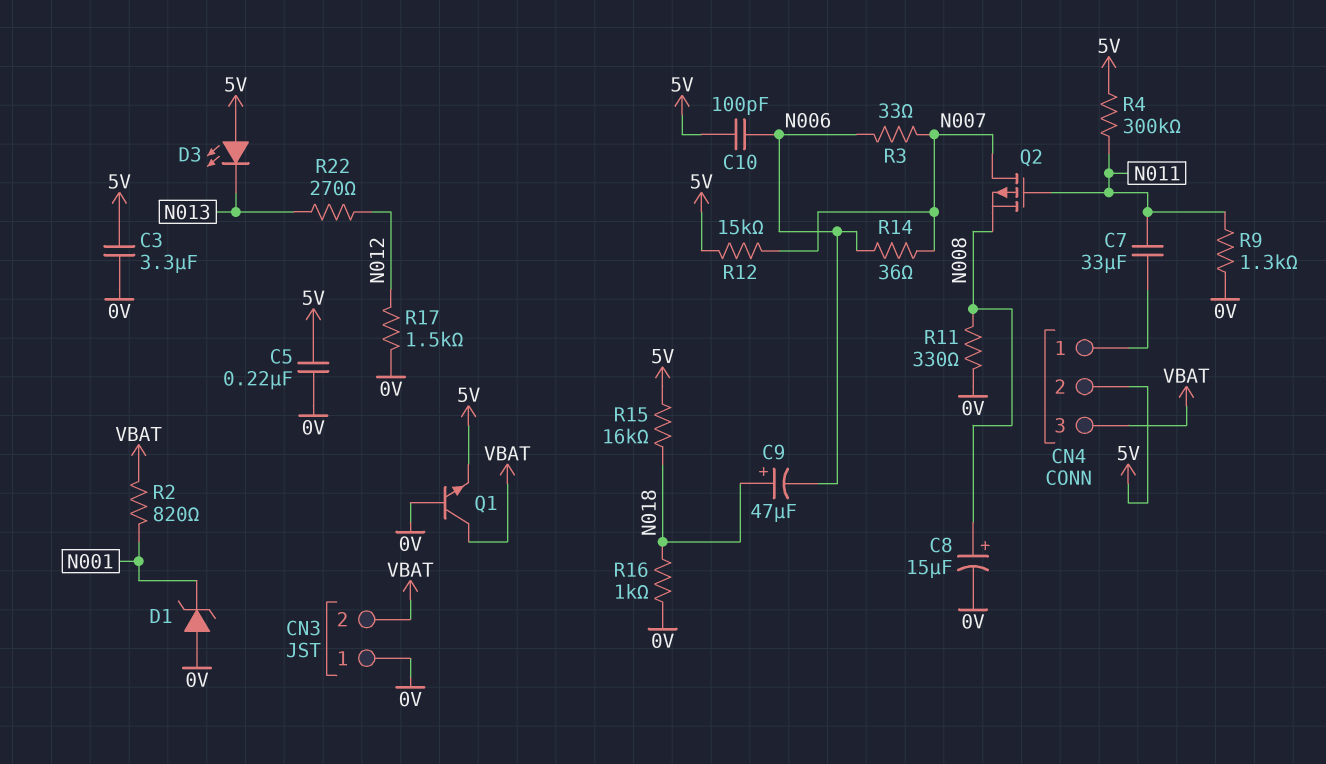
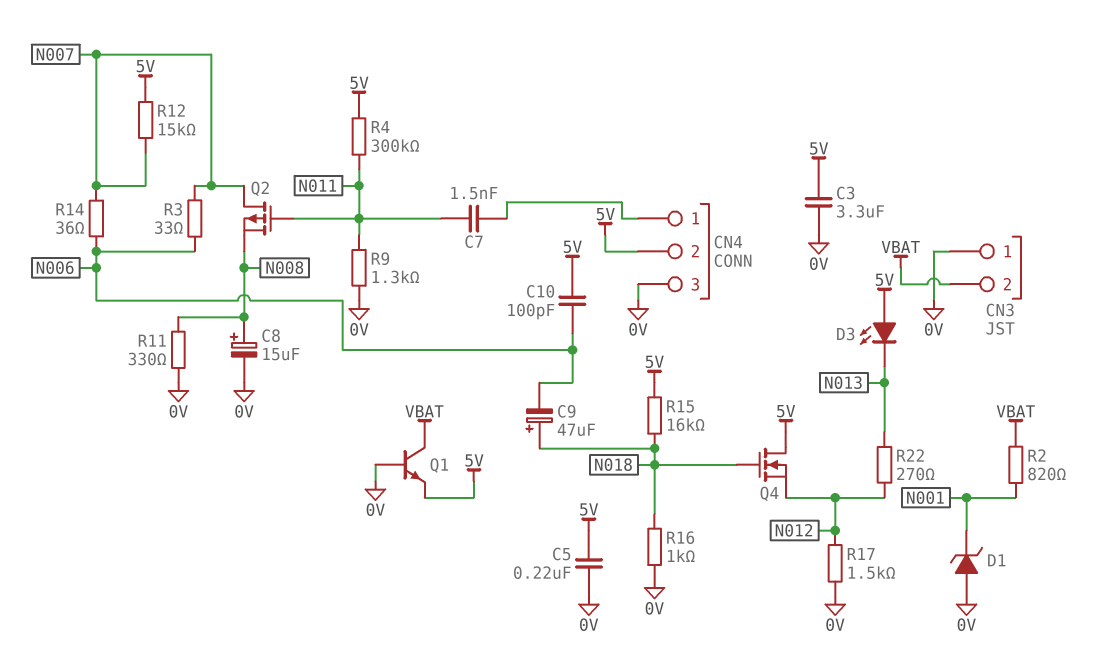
C7: 33uF (CN4/1, N011) -> 1.5nF (CN4/1, N011)
CN4 pin 3: VBAT -> 0V
Q4: none -> NMOS (G N018, D 5V, S N012)

